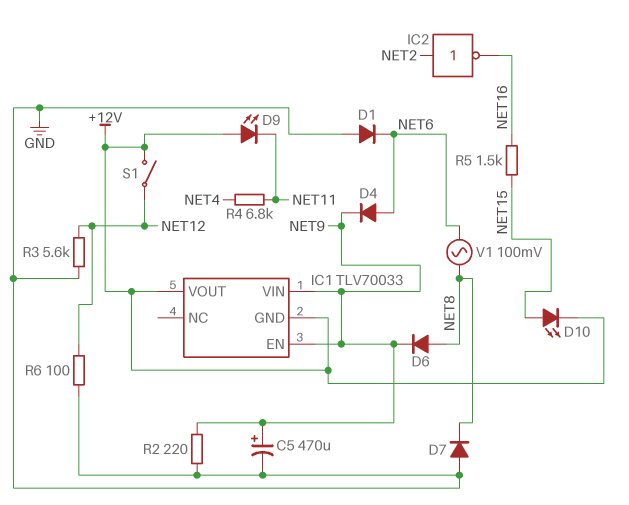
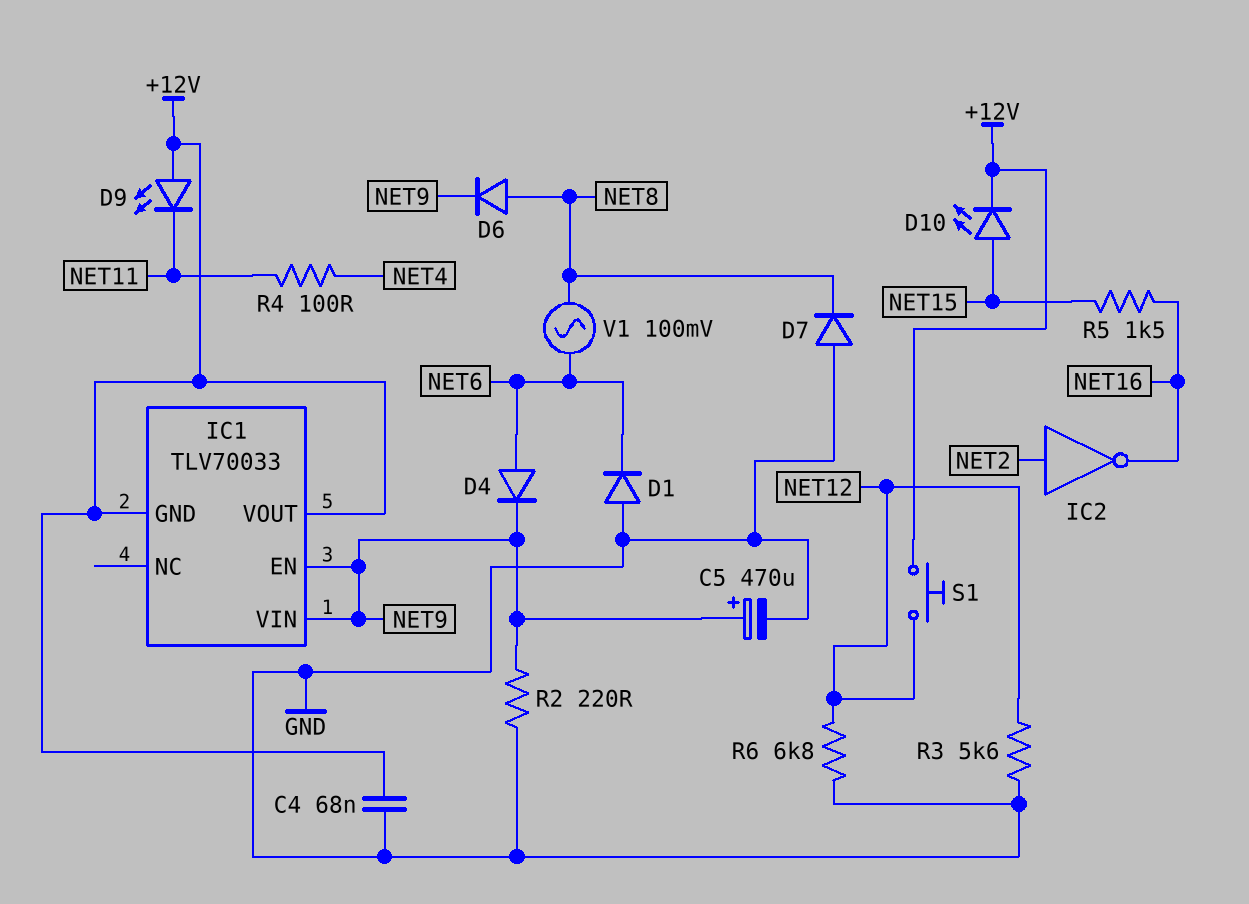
C4: none -> 68nF (+12V, GND)
R4: 6.8k (NET4, NET11) -> 100 (NET4, NET11)
R6: 100 (GND, NET12) -> 6.8k (GND, NET12)
S1: switch (+12V, NET12) -> button (+12V, NET12)

